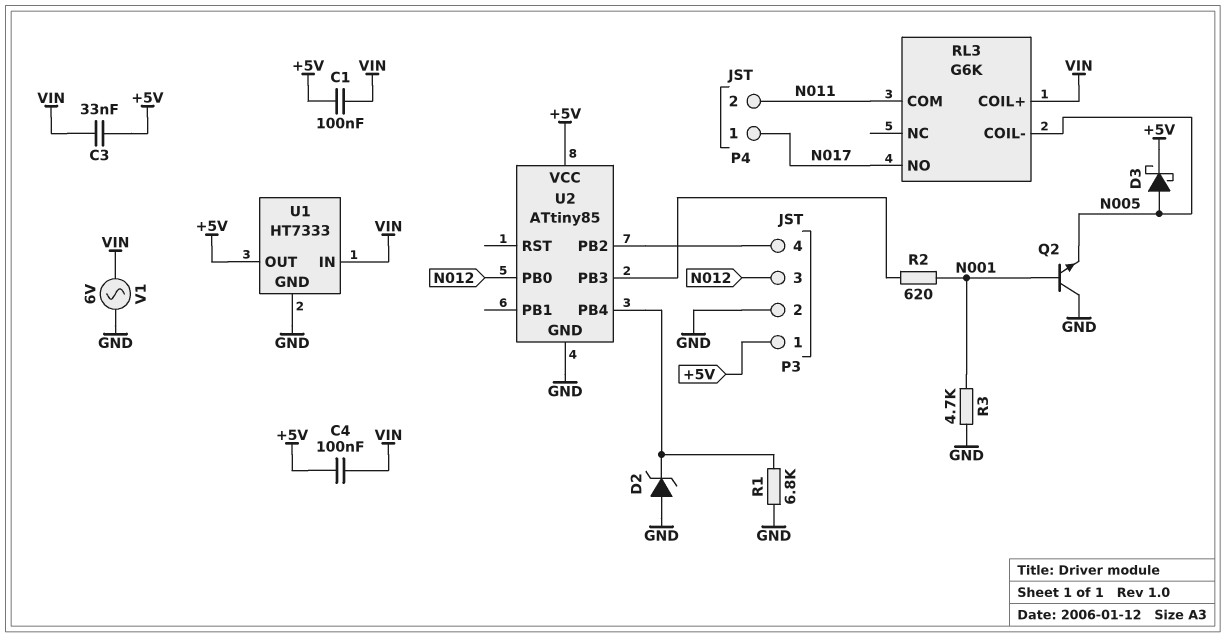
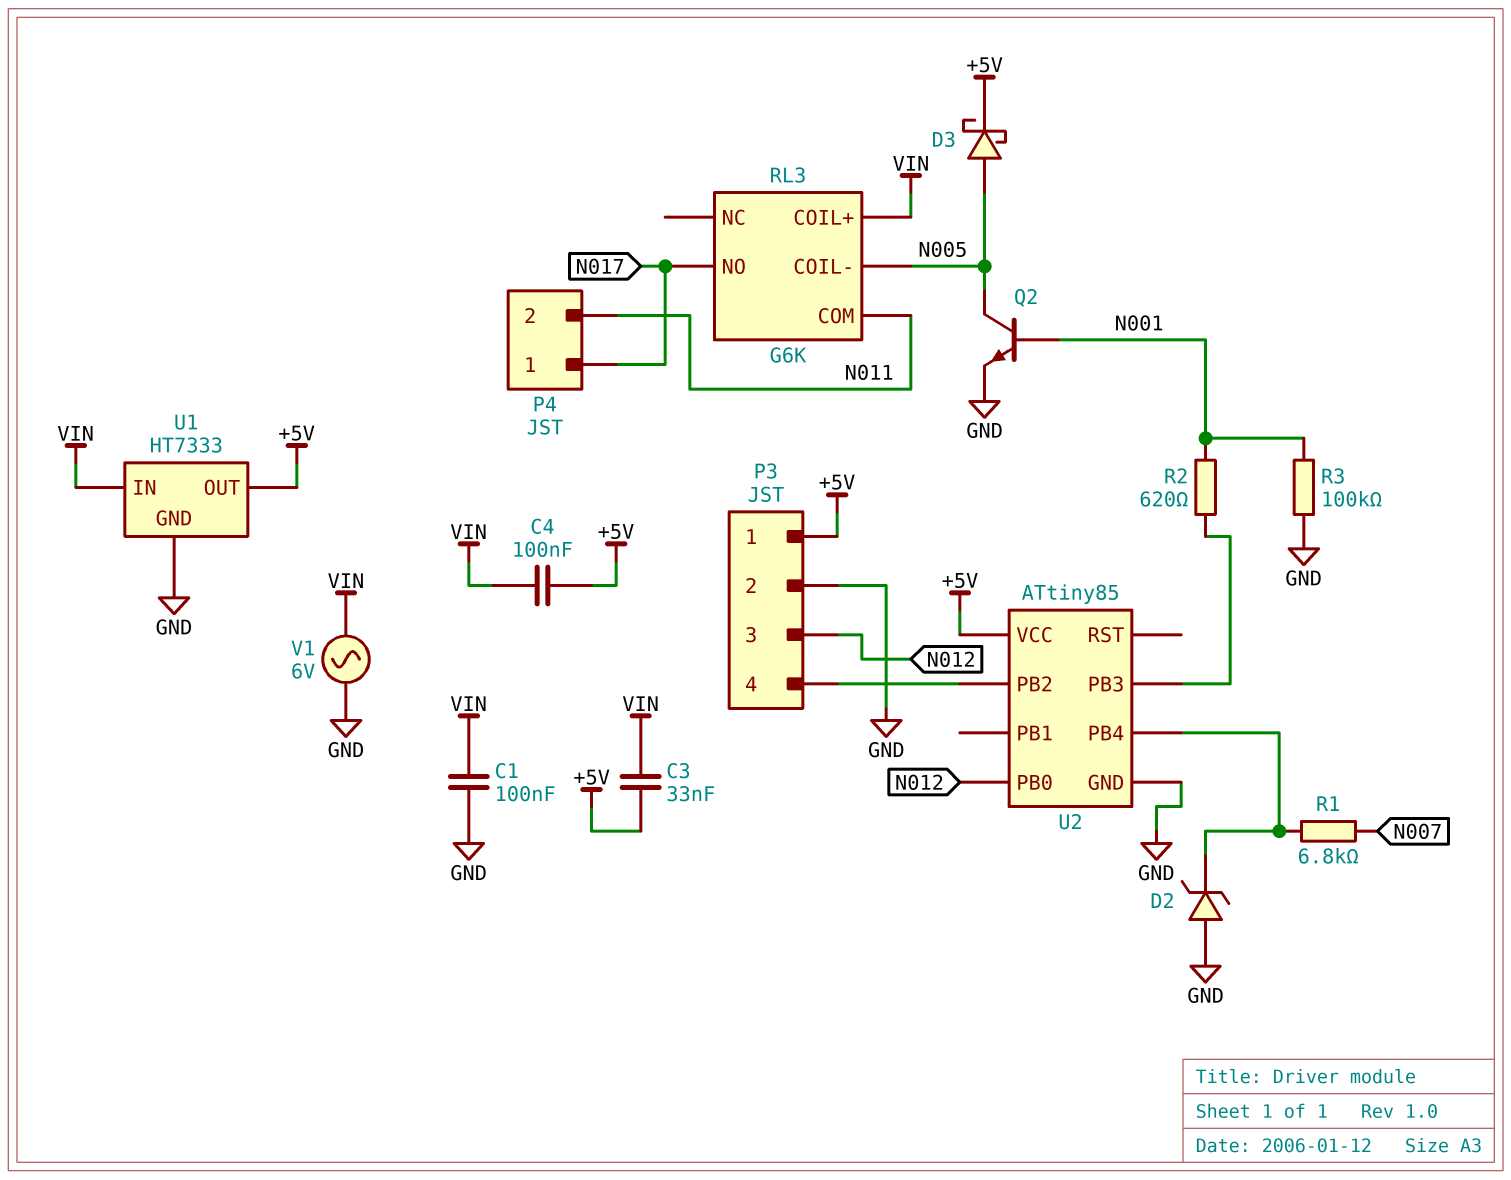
C1: 100nF (+5V, VIN) -> 100nF (GND, VIN)
Q2: NPN (B N001, C GND, E N005) -> NPN (B N001, C N005, E GND)
R1: 6.8k (GND, U2/PB4) -> 6.8k (N007, U2/PB4)
R3: 4.7k (GND, N001) -> 100k (GND, N001)

